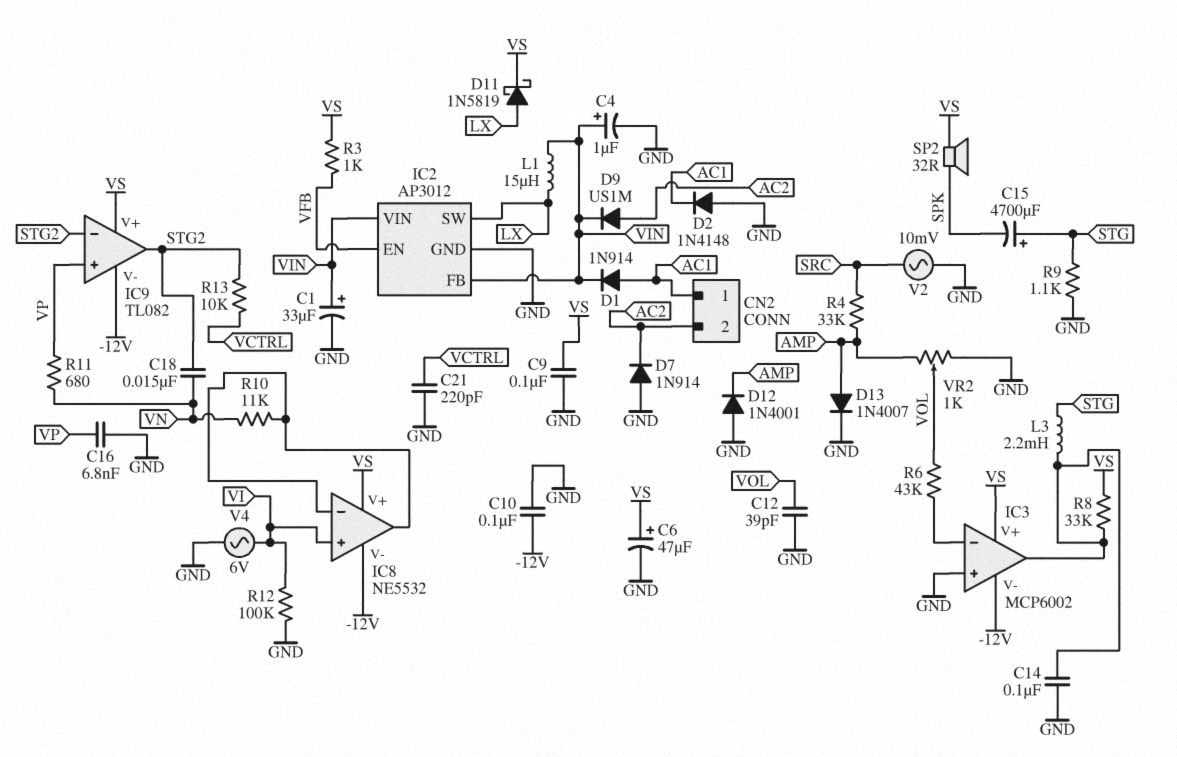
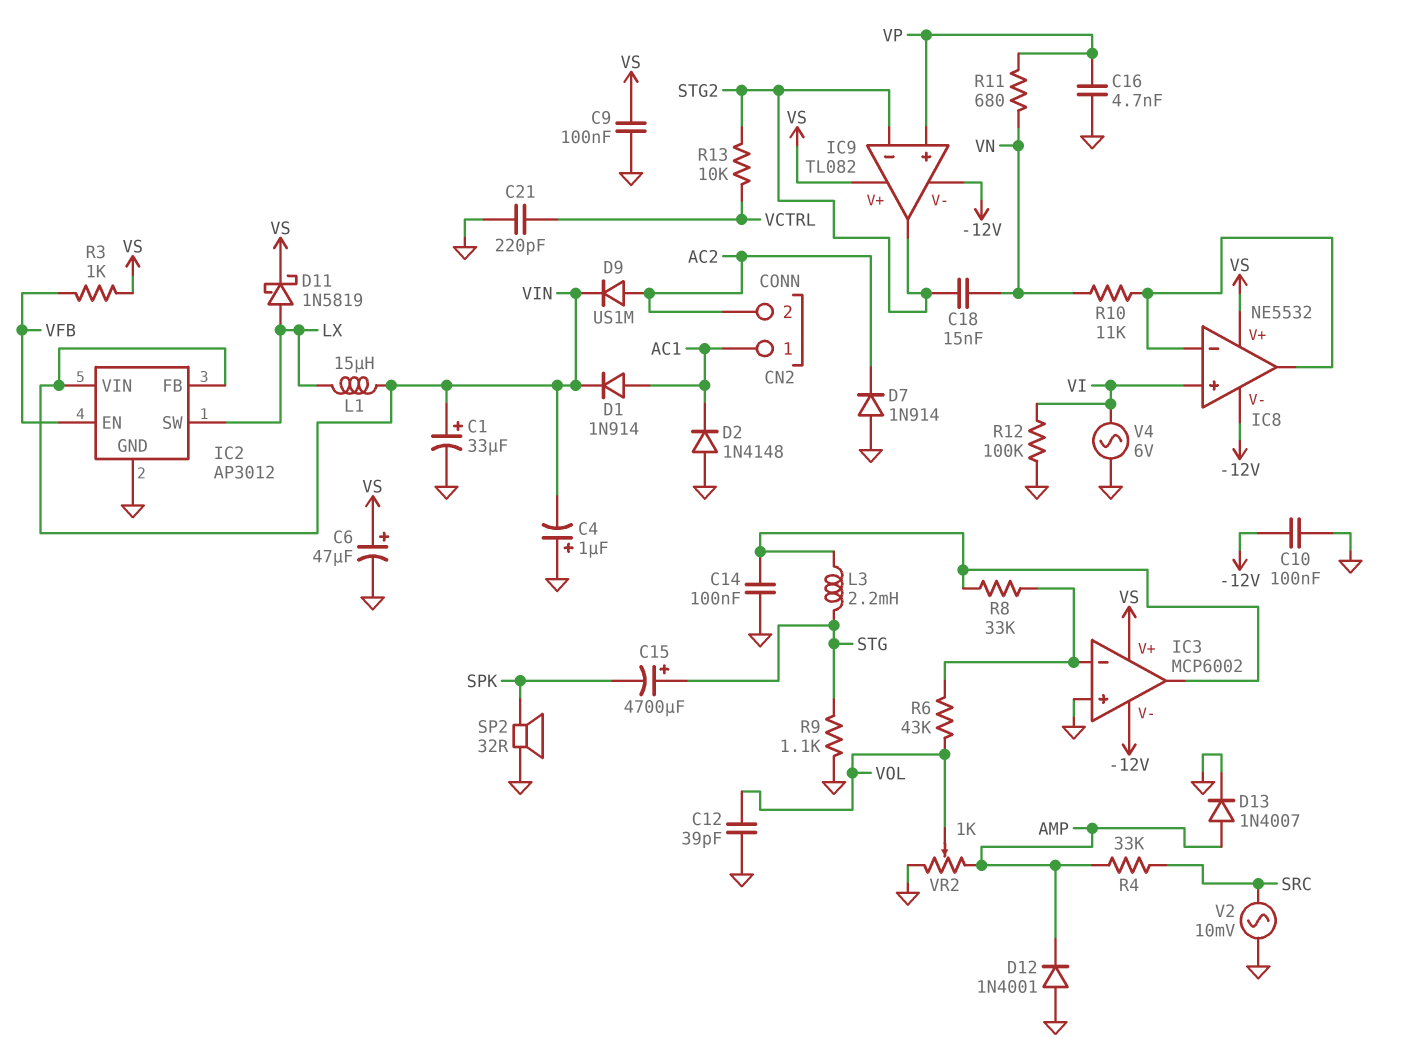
C4: 1uF (plus VIN, minus GND) -> 1uF (plus GND, minus VIN)
C16: 6.8nF (GND, VP) -> 4.7nF (GND, VP)
R8: 33k (IC3/out, VS) -> 33k (IC3/in-, IC3/out)
SP2: speaker 32R (SPK, VS) -> speaker 32R (GND, SPK)

